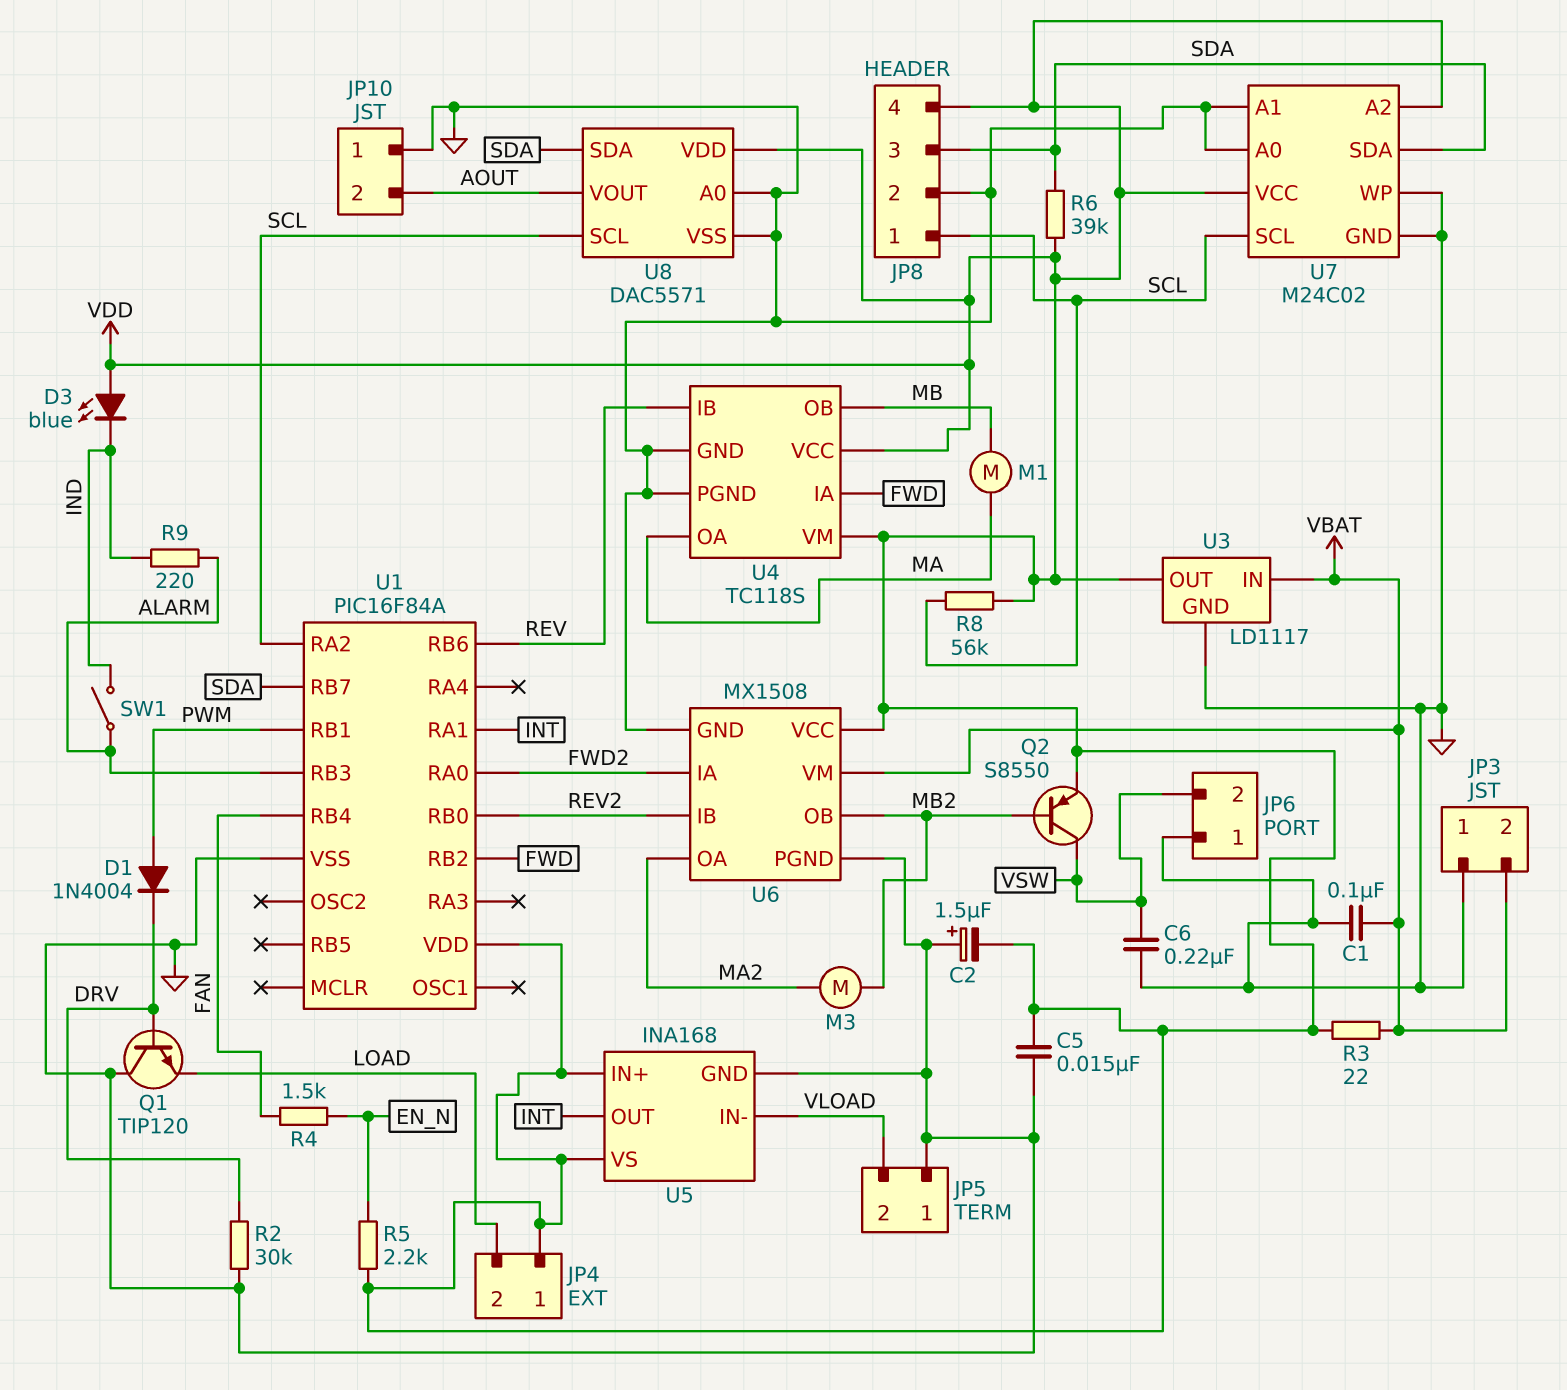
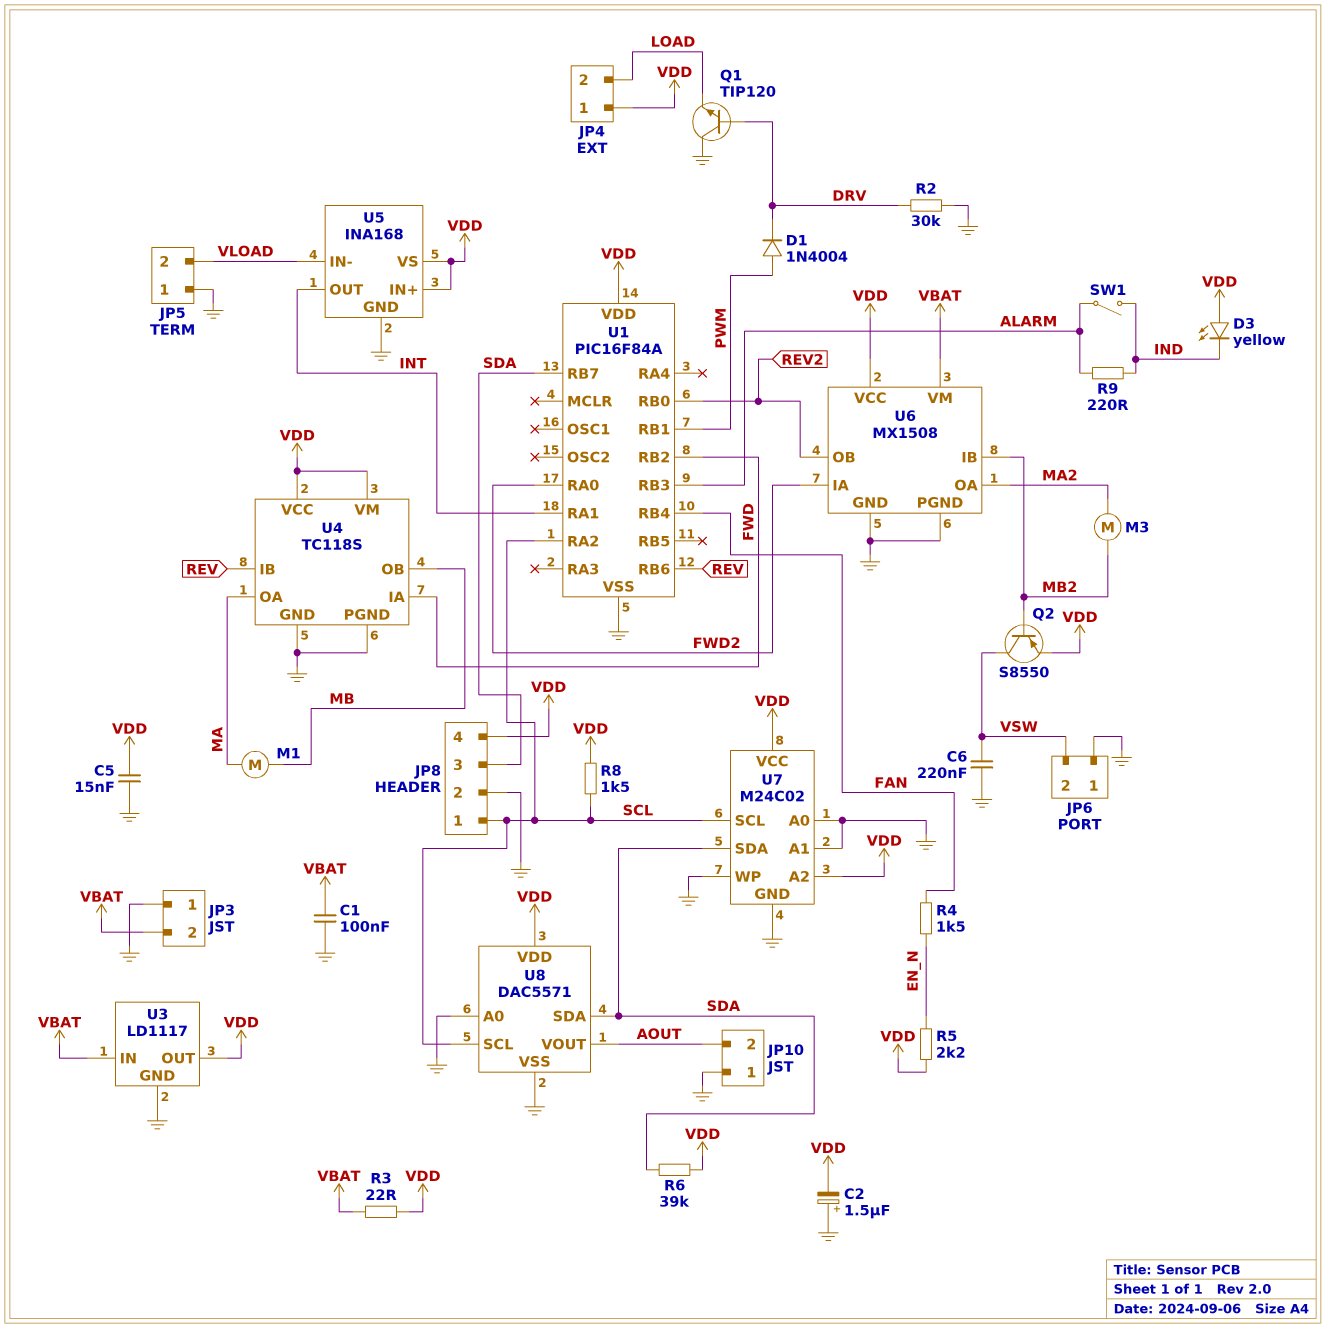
D3: LED blue (A VDD, K IND) -> LED yellow (A VDD, K IND)
R8: 56k (SCL, VDD) -> 1.5k (SCL, VDD)
U6 pin IB: REV2 -> MB2
U6 pin OB: MB2 -> REV2

